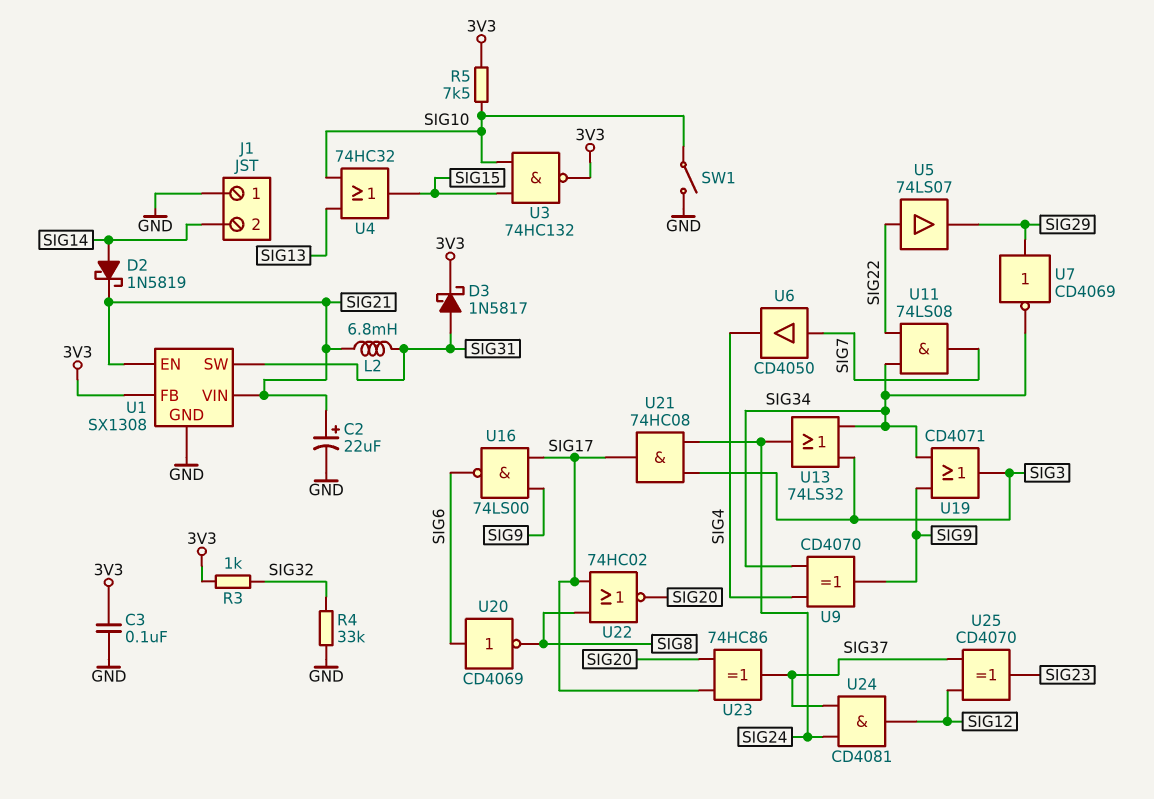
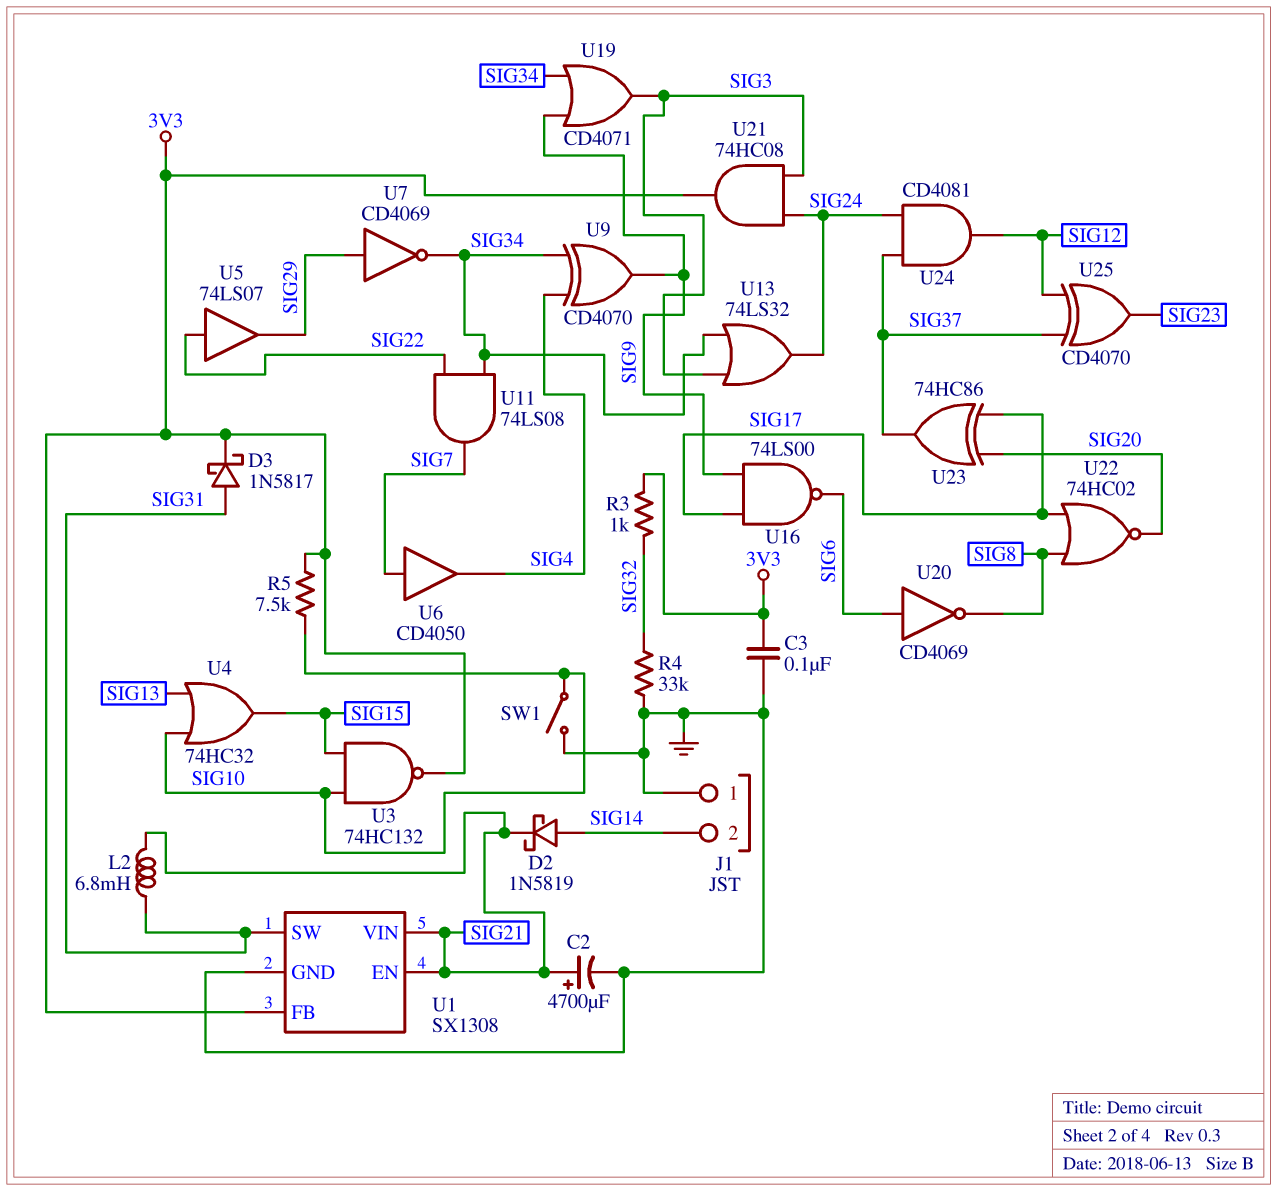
C2: 22uF (plus SIG21, minus GND) -> 4700uF (plus SIG21, minus GND)
U21: AND 74HC08 (in SIG3, in SIG24, out SIG17) -> AND 74HC08 (in SIG3, in SIG24, out 3V3)

